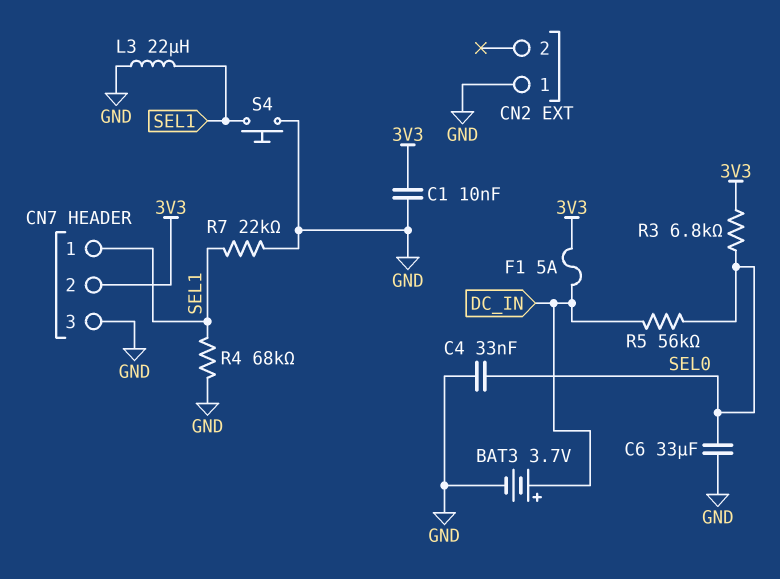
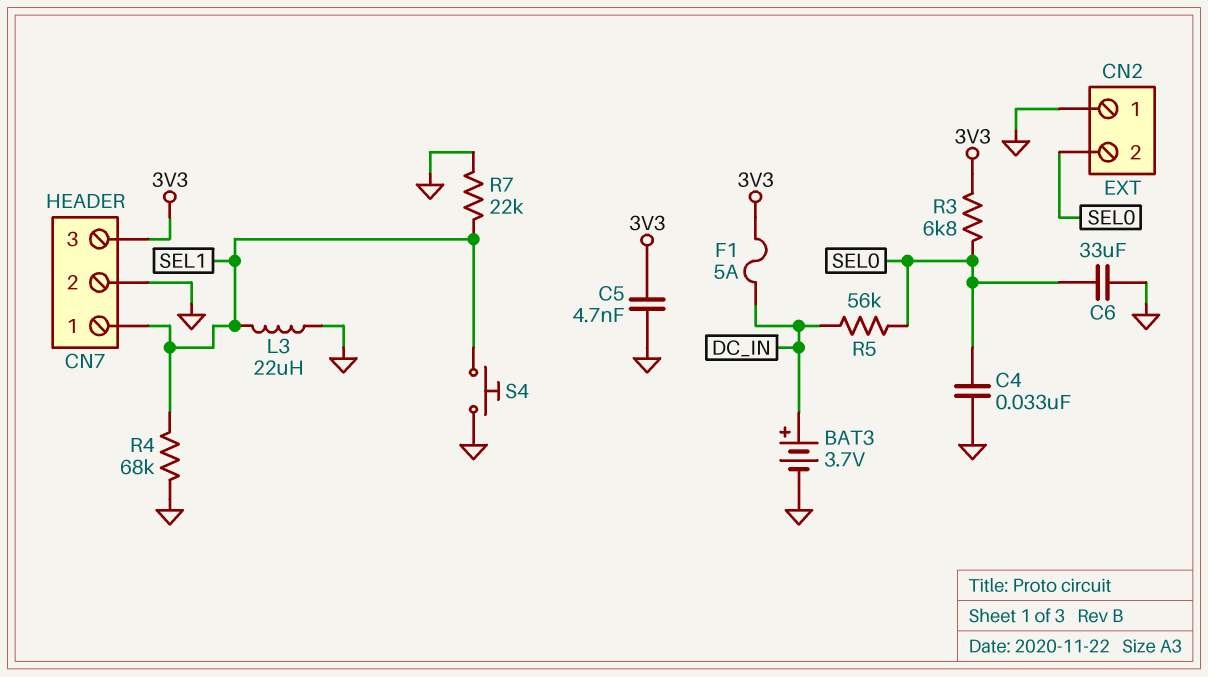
C1: 10nF (3V3, GND) -> none
C5: none -> 4.7nF (3V3, GND)
CN2 pin 2: none -> SEL0
CN7 pin 2: 3V3 -> GND
CN7 pin 3: GND -> 3V3

